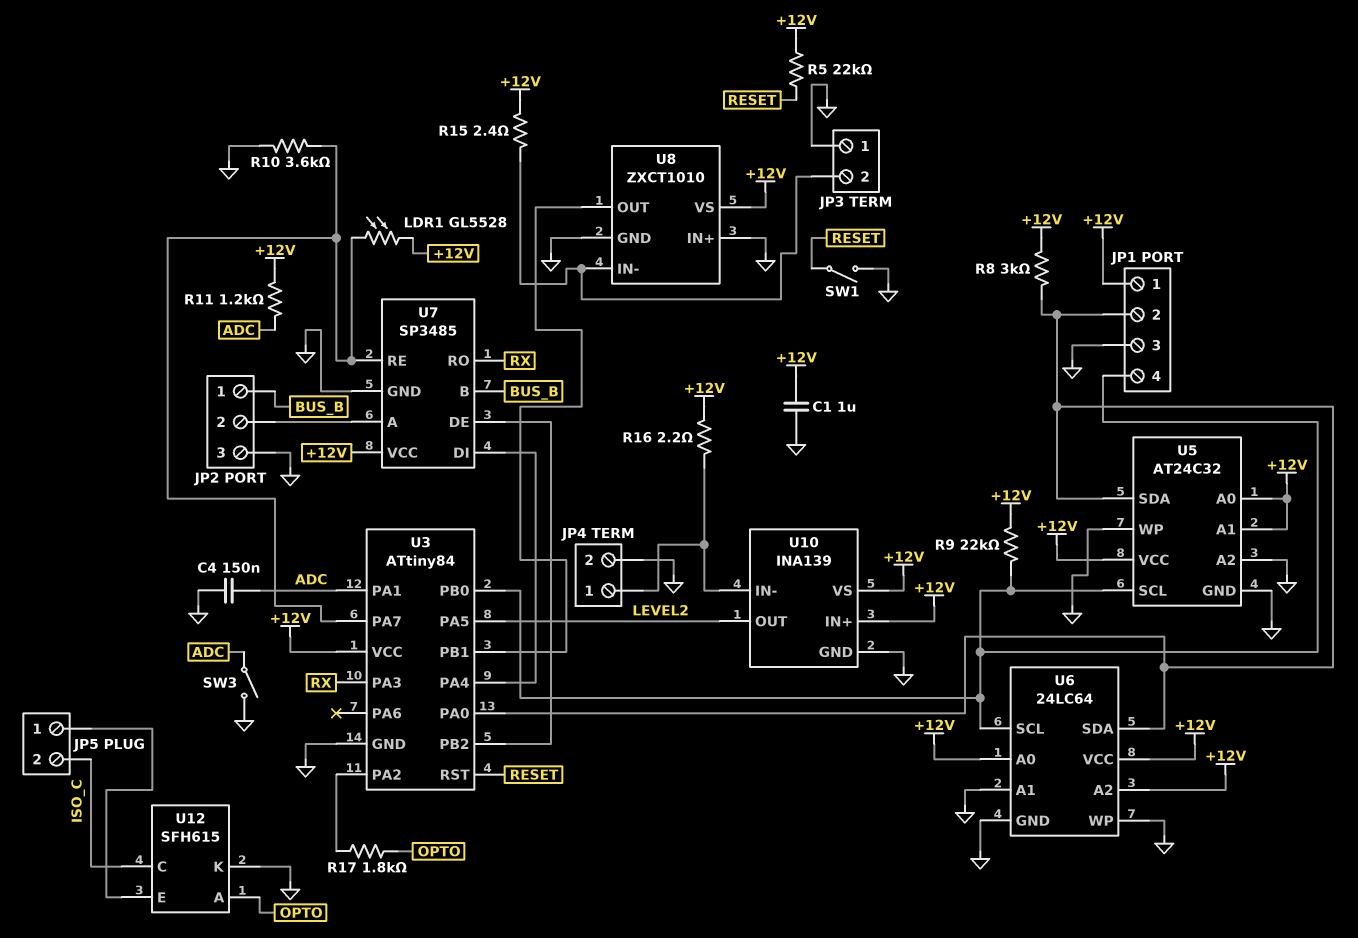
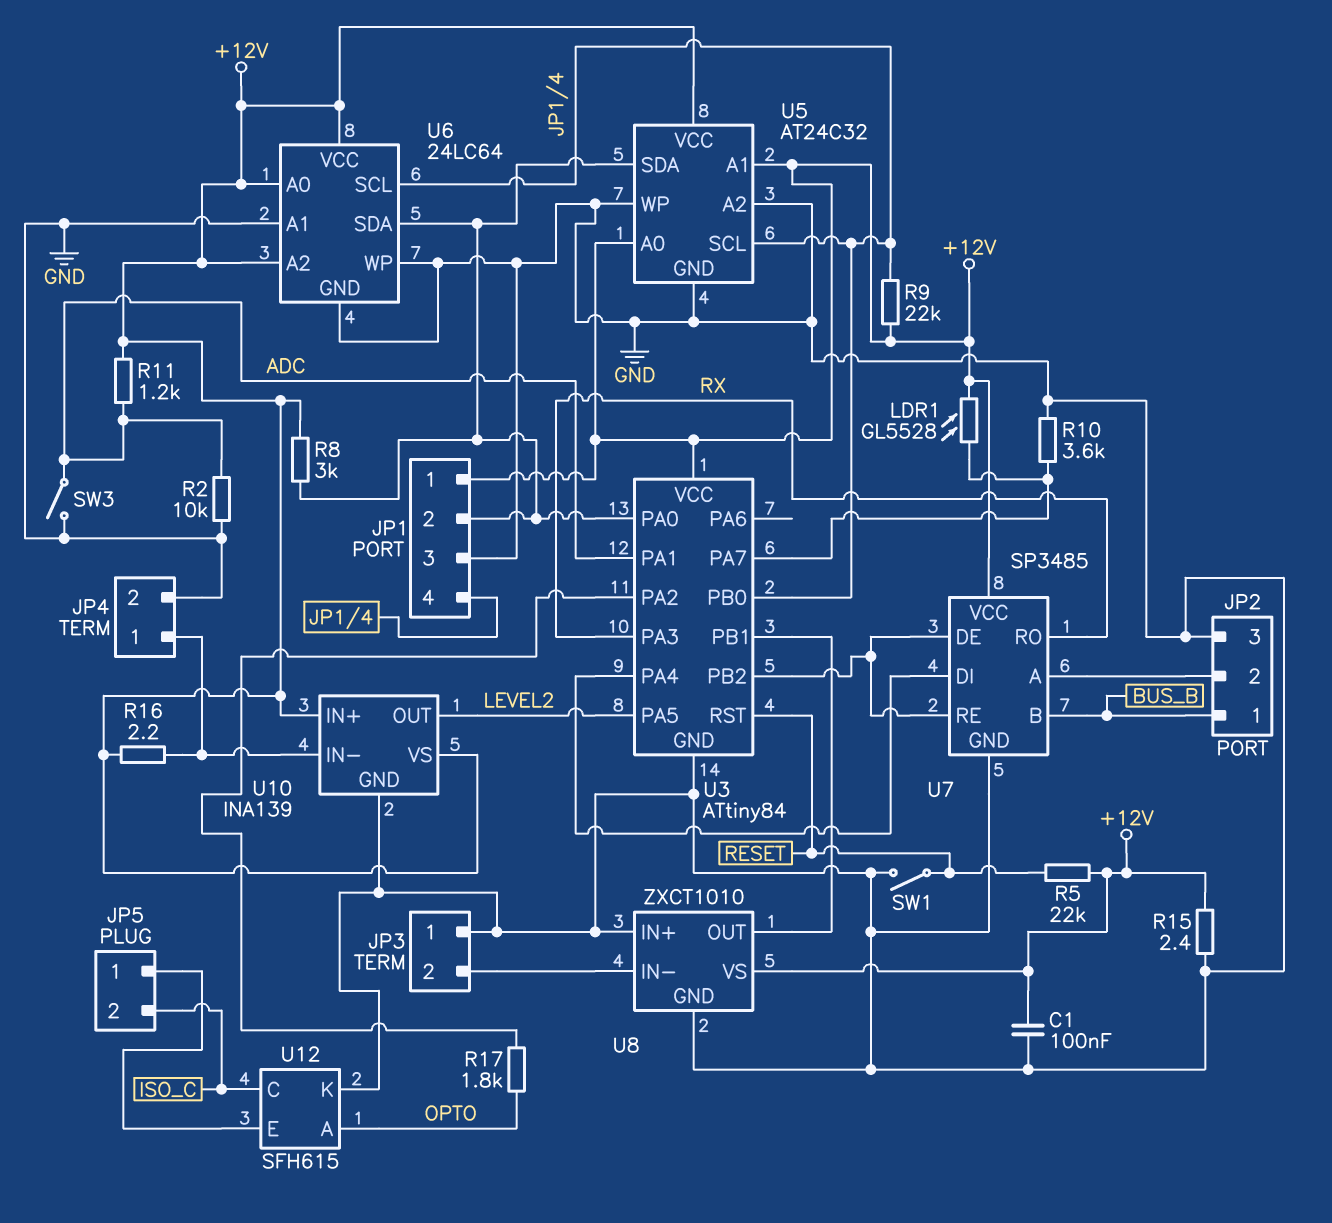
C1: 1uF (+12V, GND) -> 100nF (+12V, GND)
C4: 150nF (ADC, GND) -> none
R2: none -> 10k (ADC, GND)
R15: 2.4 (+12V, JP3/2) -> 2.4 (+12V, GND)
U7 pin RE: U3/PA7 -> U3/PB2

